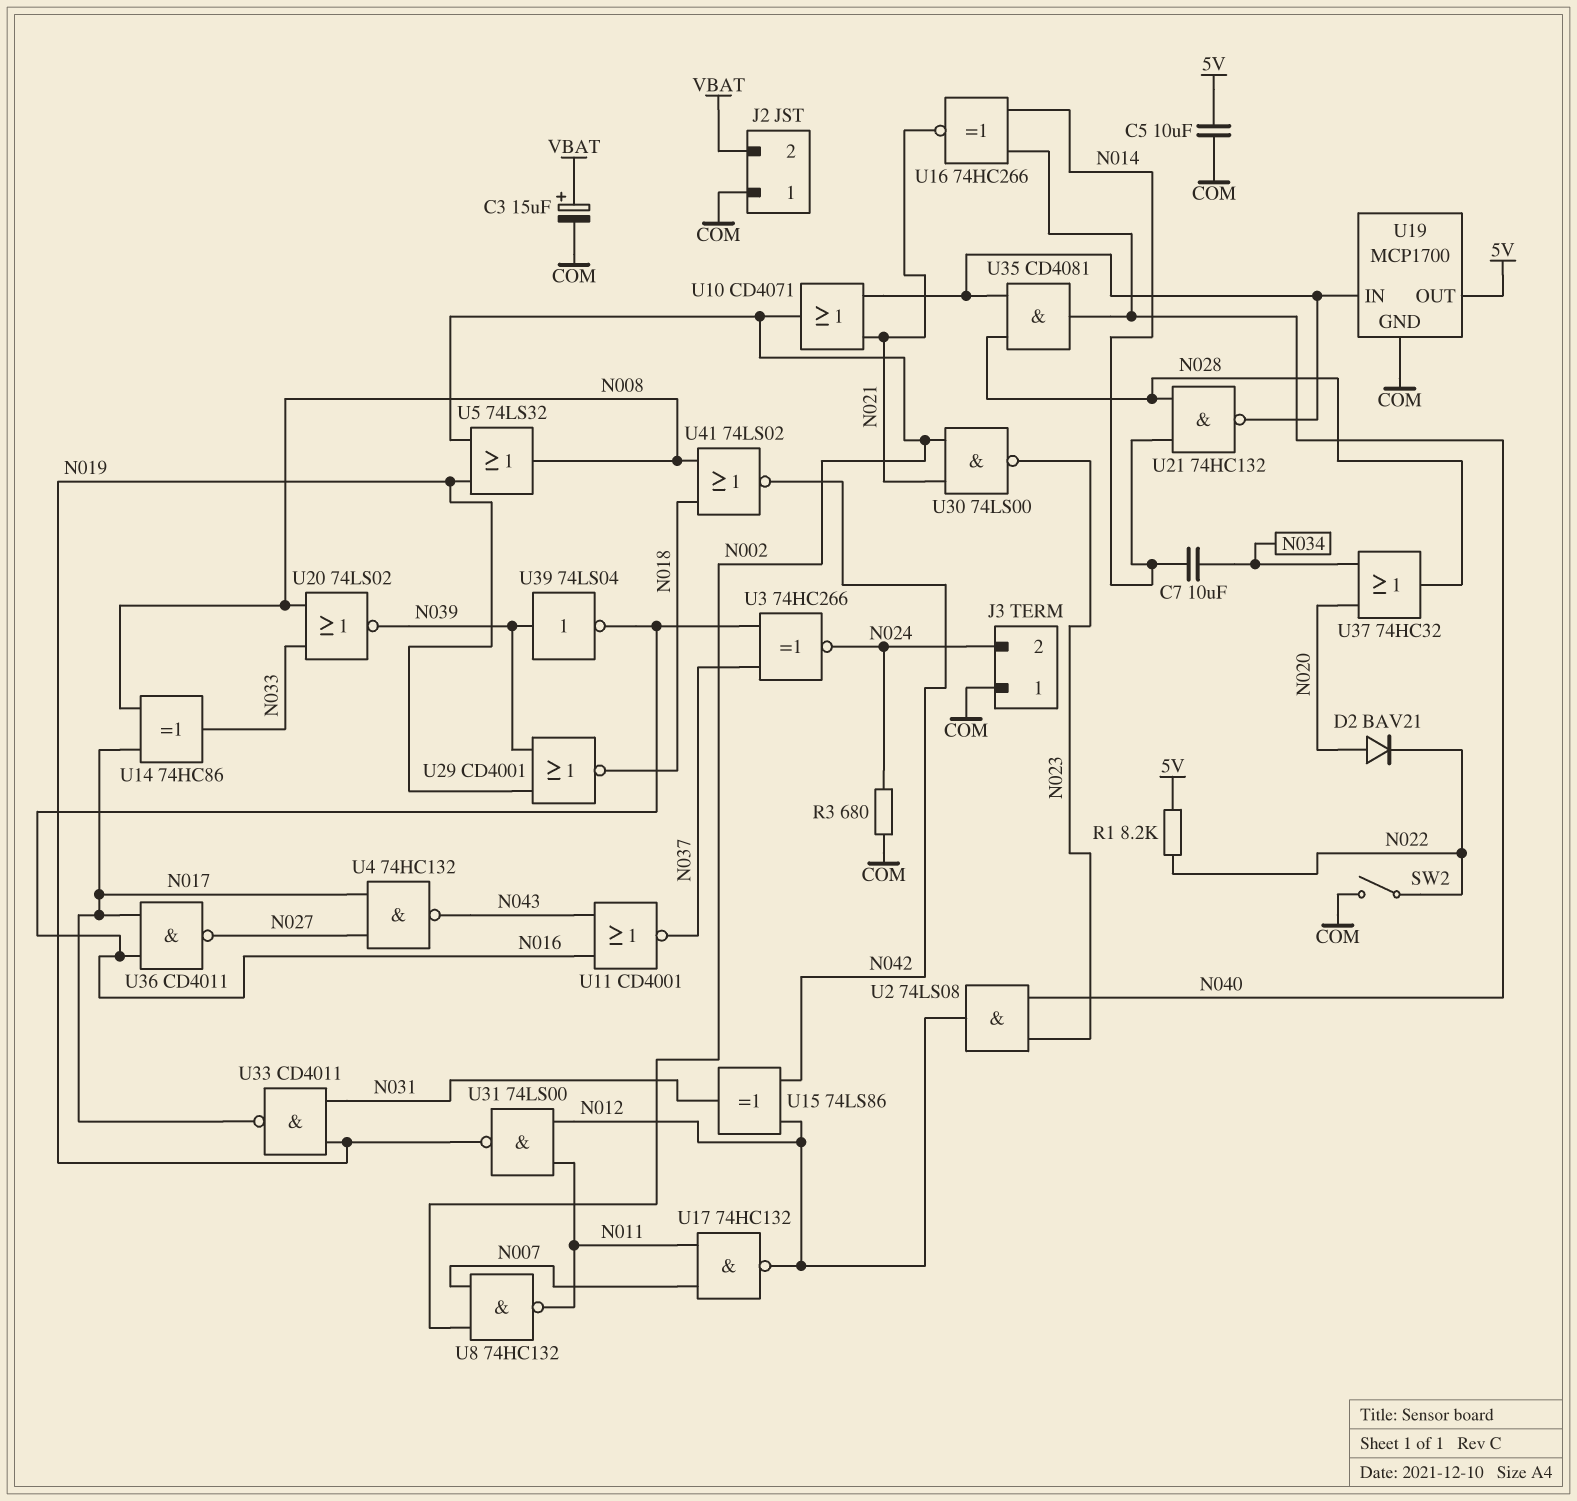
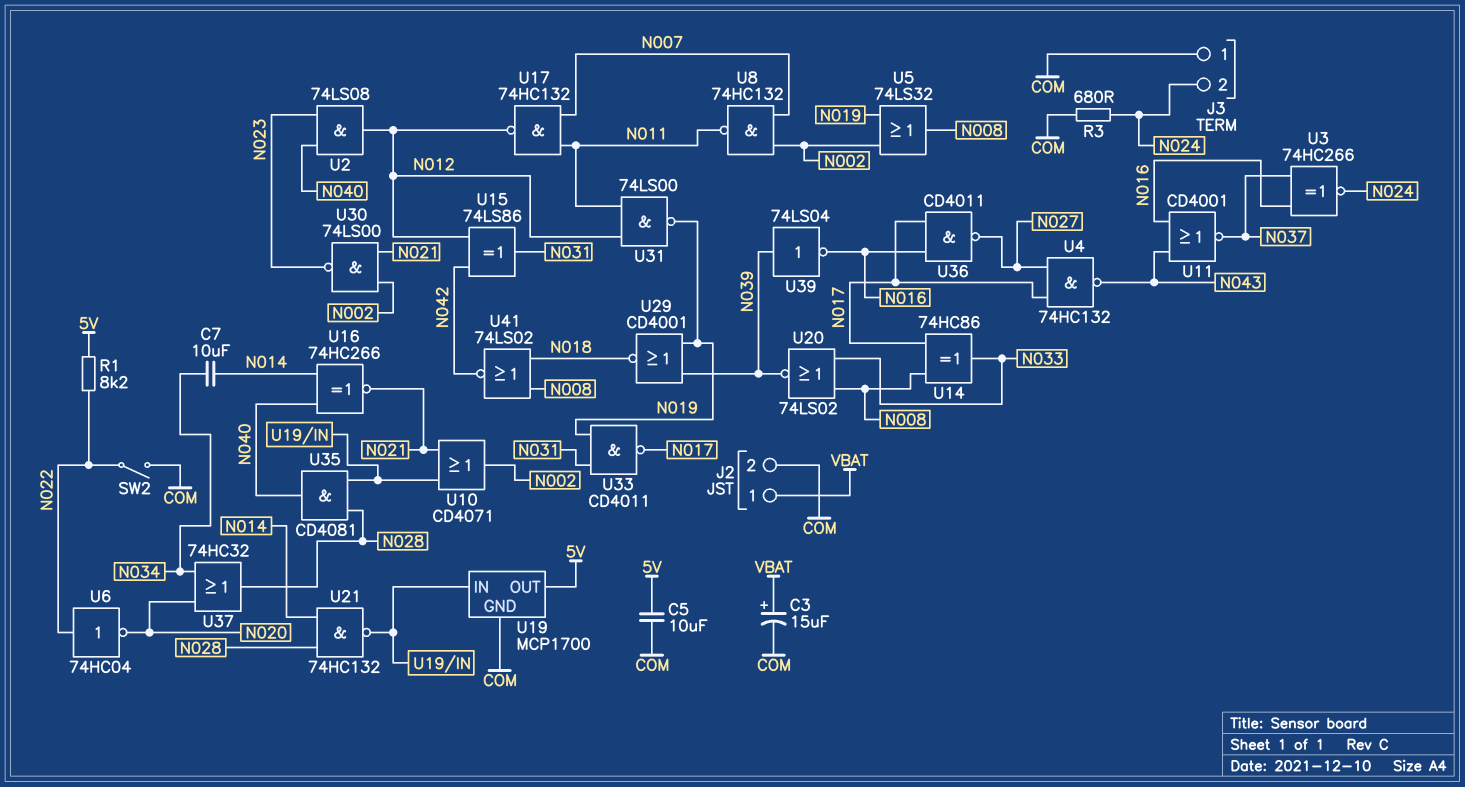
D2: diode BAV21 (A N020, K N022) -> none
J2 pin 1: COM -> VBAT
J2 pin 2: VBAT -> COM
U6: none -> NOT 74HC04 (in N022, out N020)

